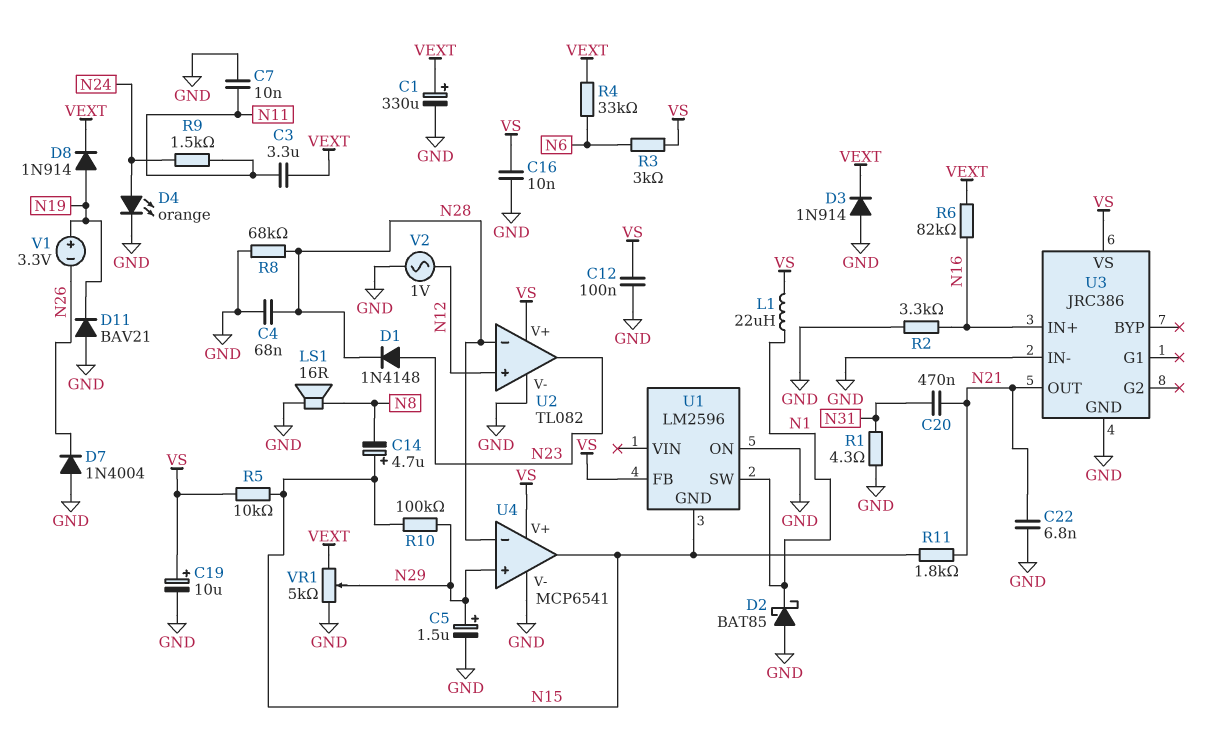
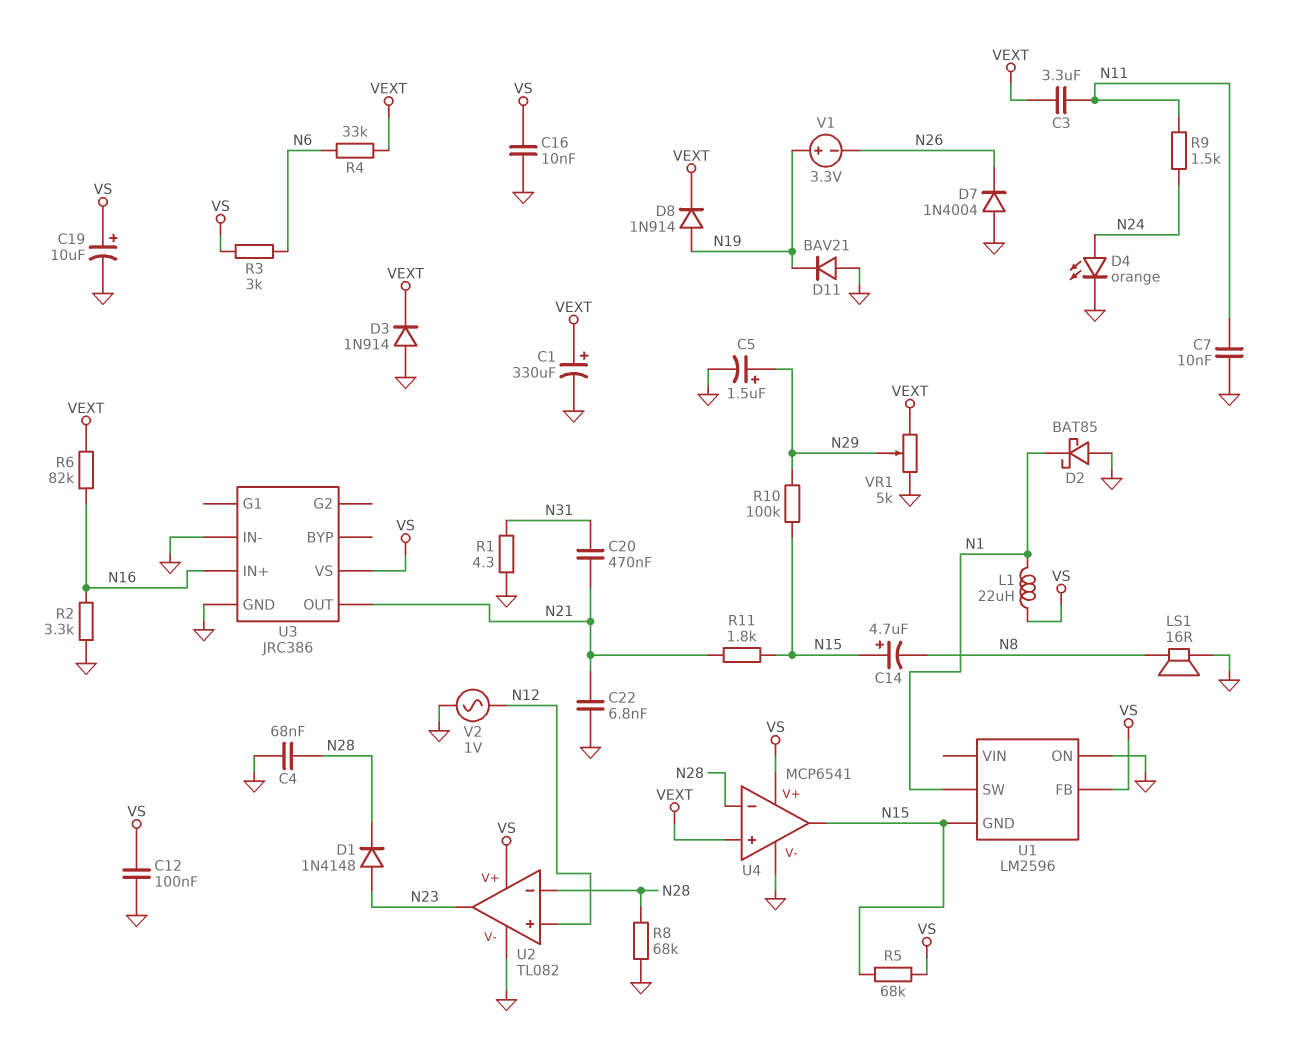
R5: 10k (N15, VS) -> 68k (N15, VS)
U4 pin in+: N29 -> VEXT

